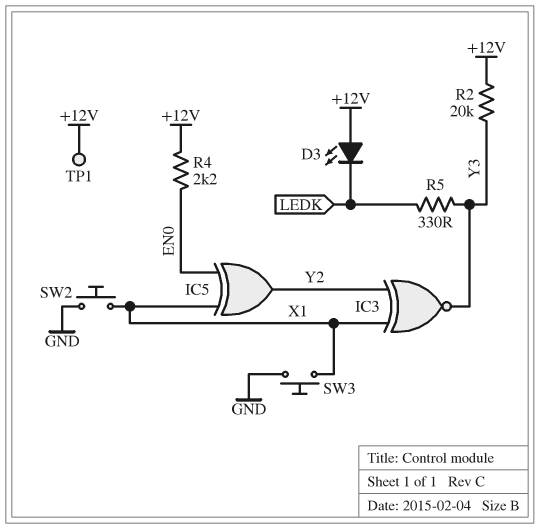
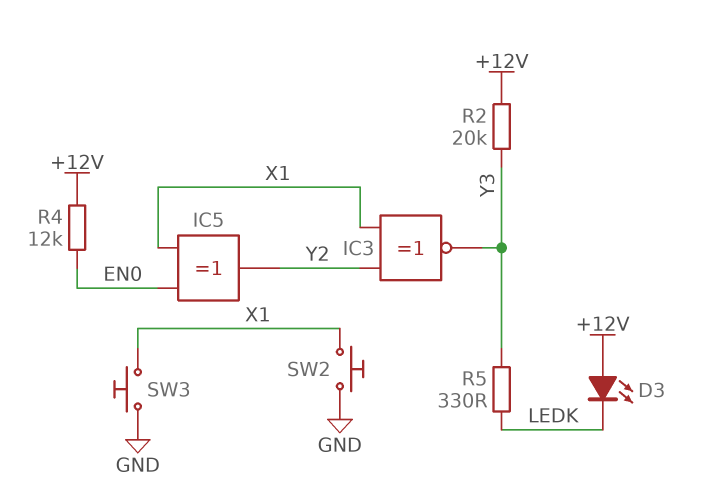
R4: 2.2k (+12V, EN0) -> 12k (+12V, EN0)
TP1: test point (+12V) -> none

